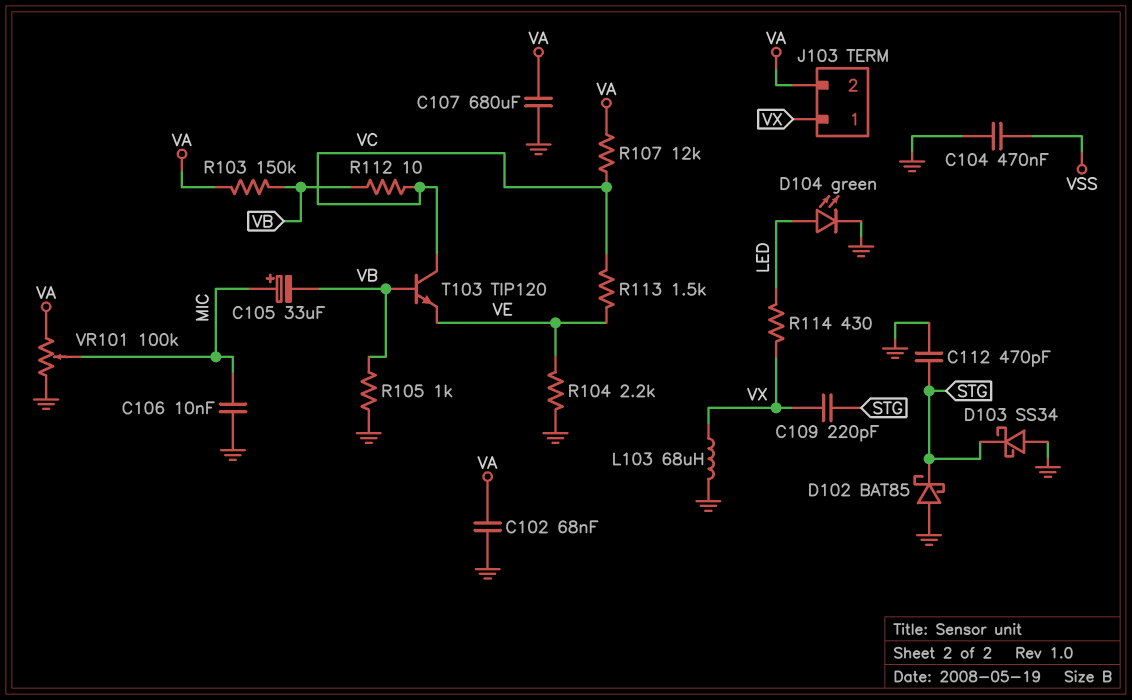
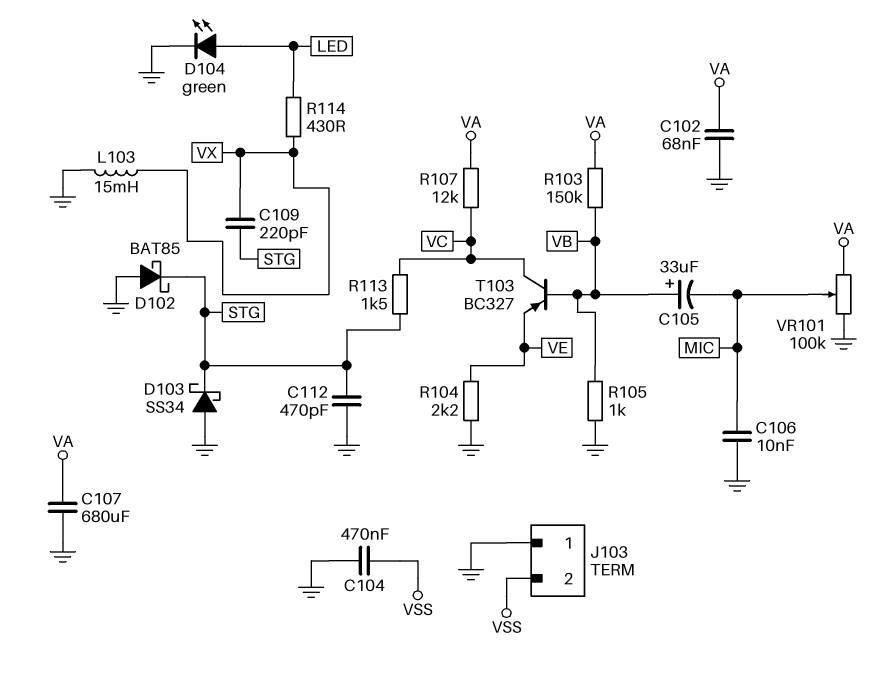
C105: 33uF (plus MIC, minus VB) -> 33uF (plus VB, minus MIC)
J103 pin 1: VX -> GND
J103 pin 2: VA -> VSS
L103: 68uH (GND, VX) -> 15mH (GND, VX)
R112: 10 (VB, VC) -> none
R113: 1.5k (VC, VE) -> 1.5k (STG, VC)
T103: NPN TIP120 (B VB, C VC, E VE) -> PNP BC327 (B VB, C VC, E VE)

